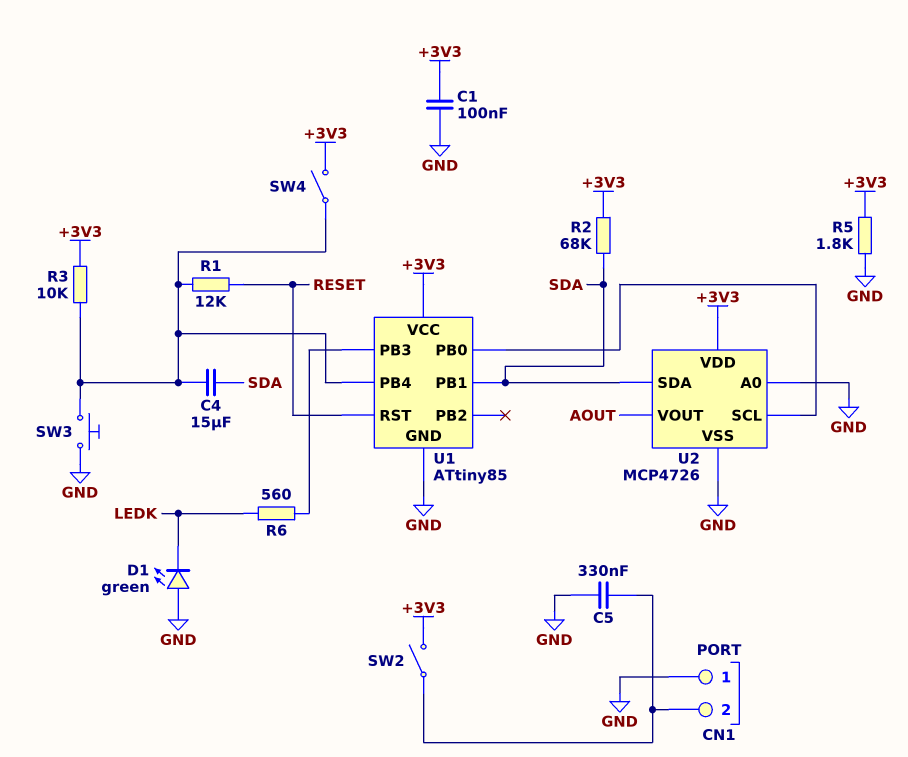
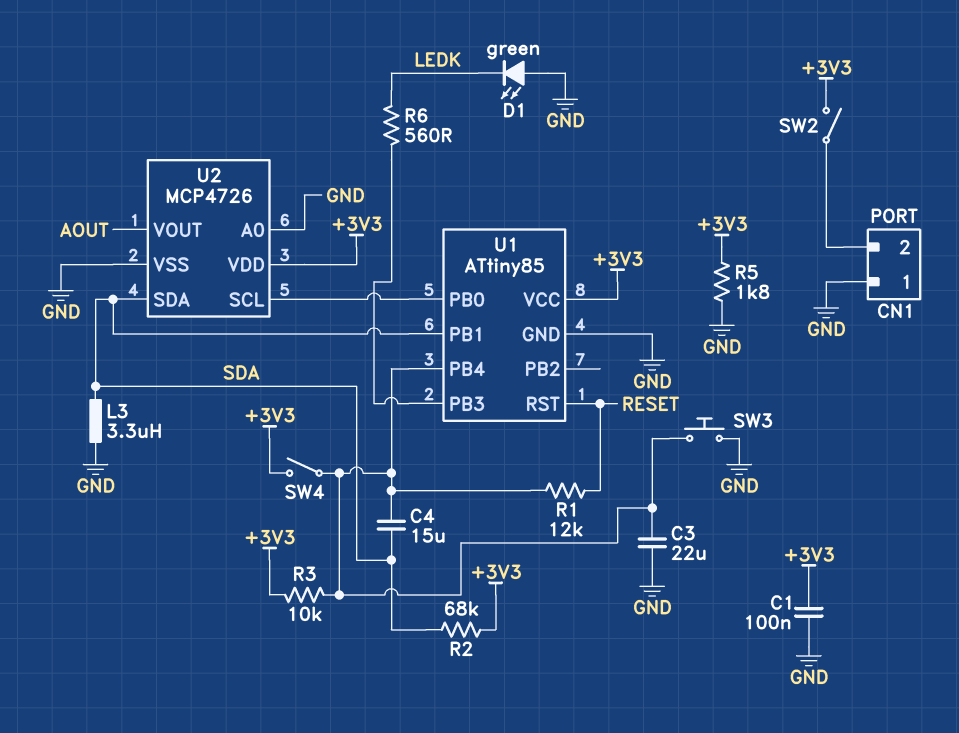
C3: none -> 22uF (GND, U1/PB4)
C5: 330nF (CN1/2, GND) -> none
L3: none -> 3.3uH (GND, SDA)

